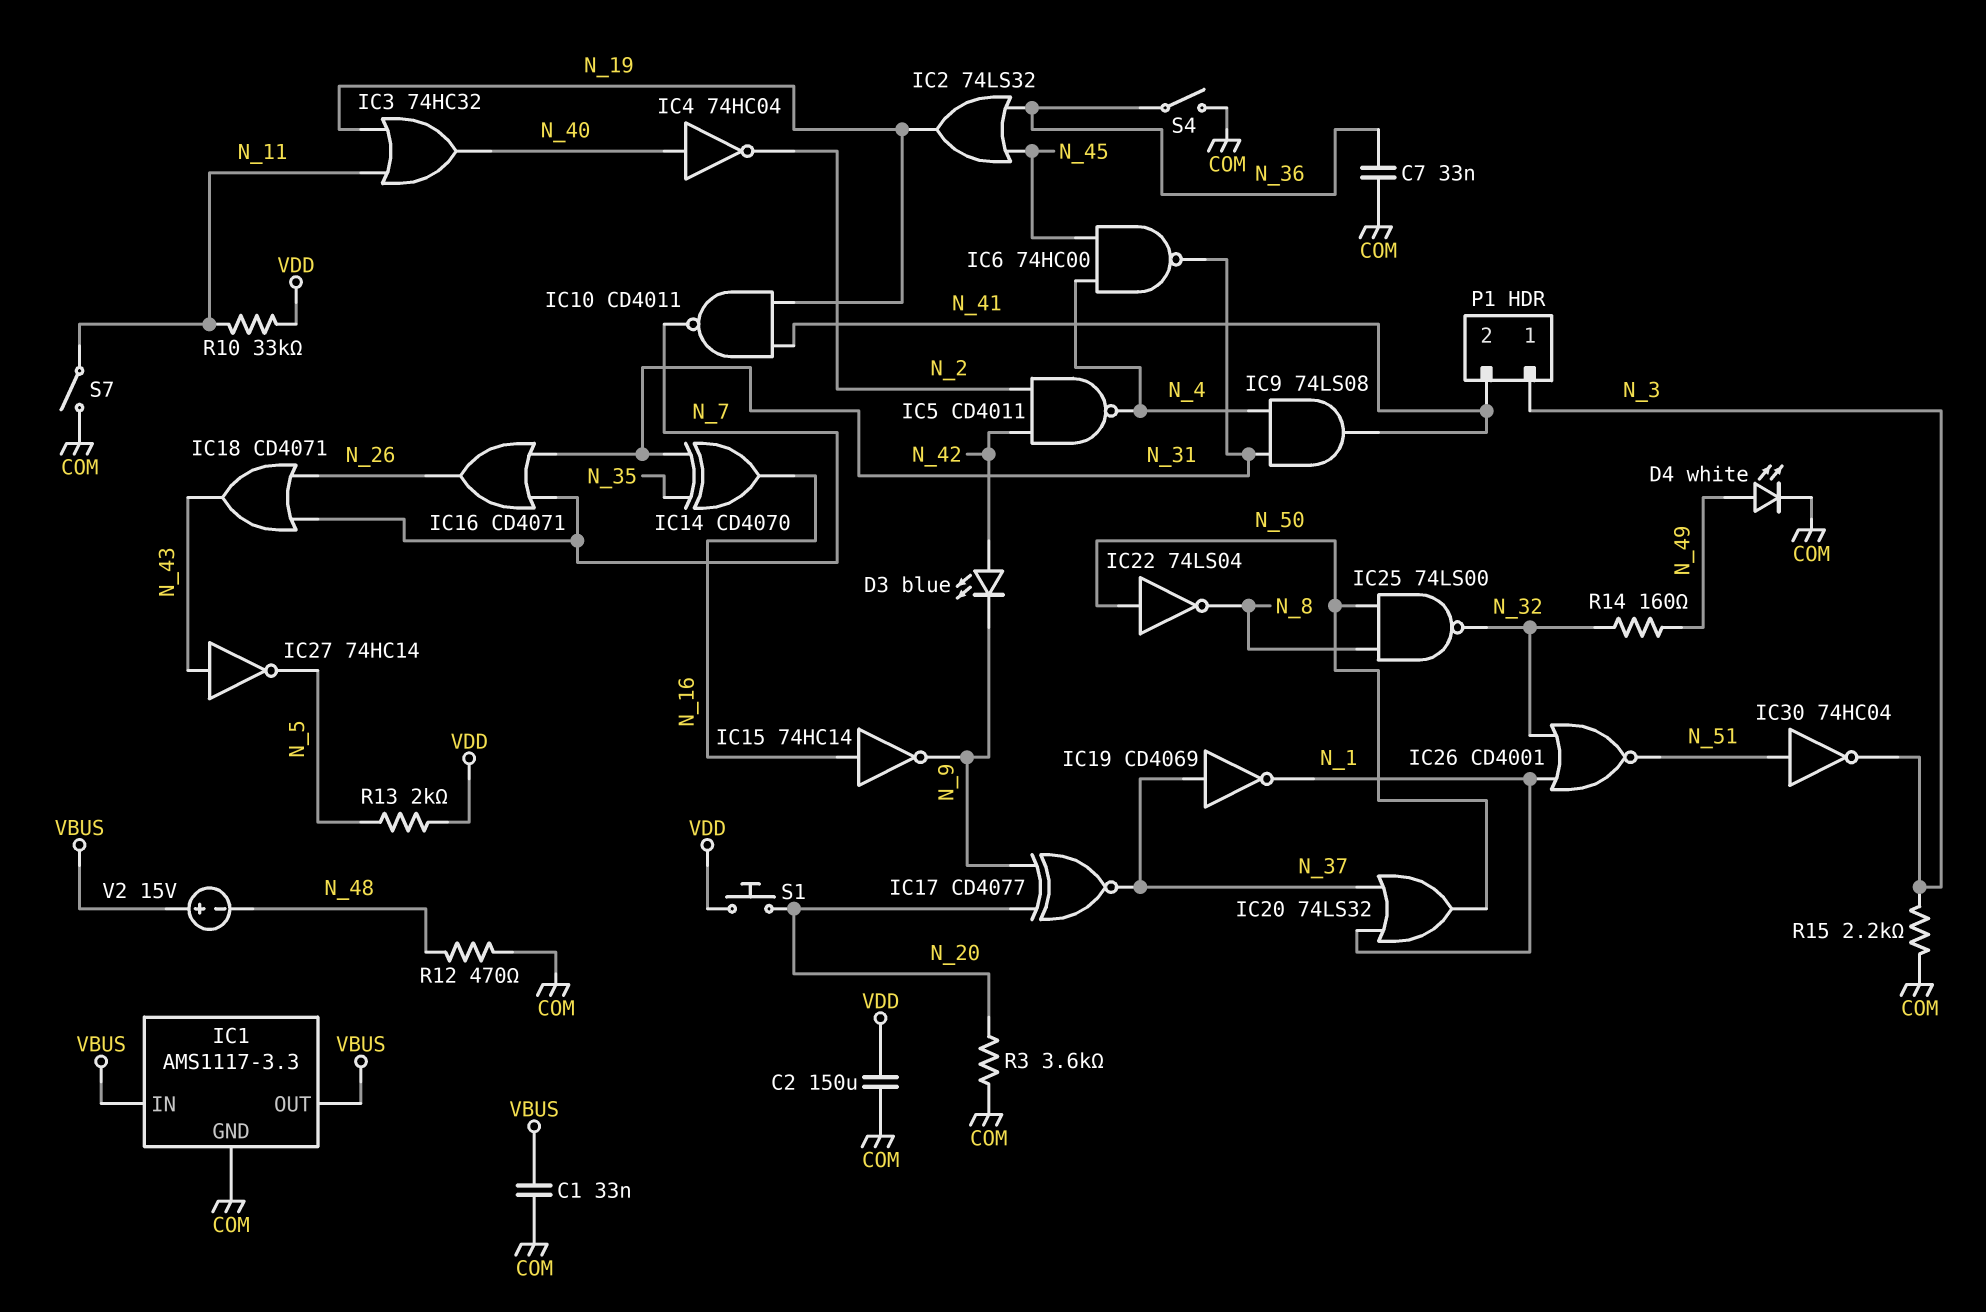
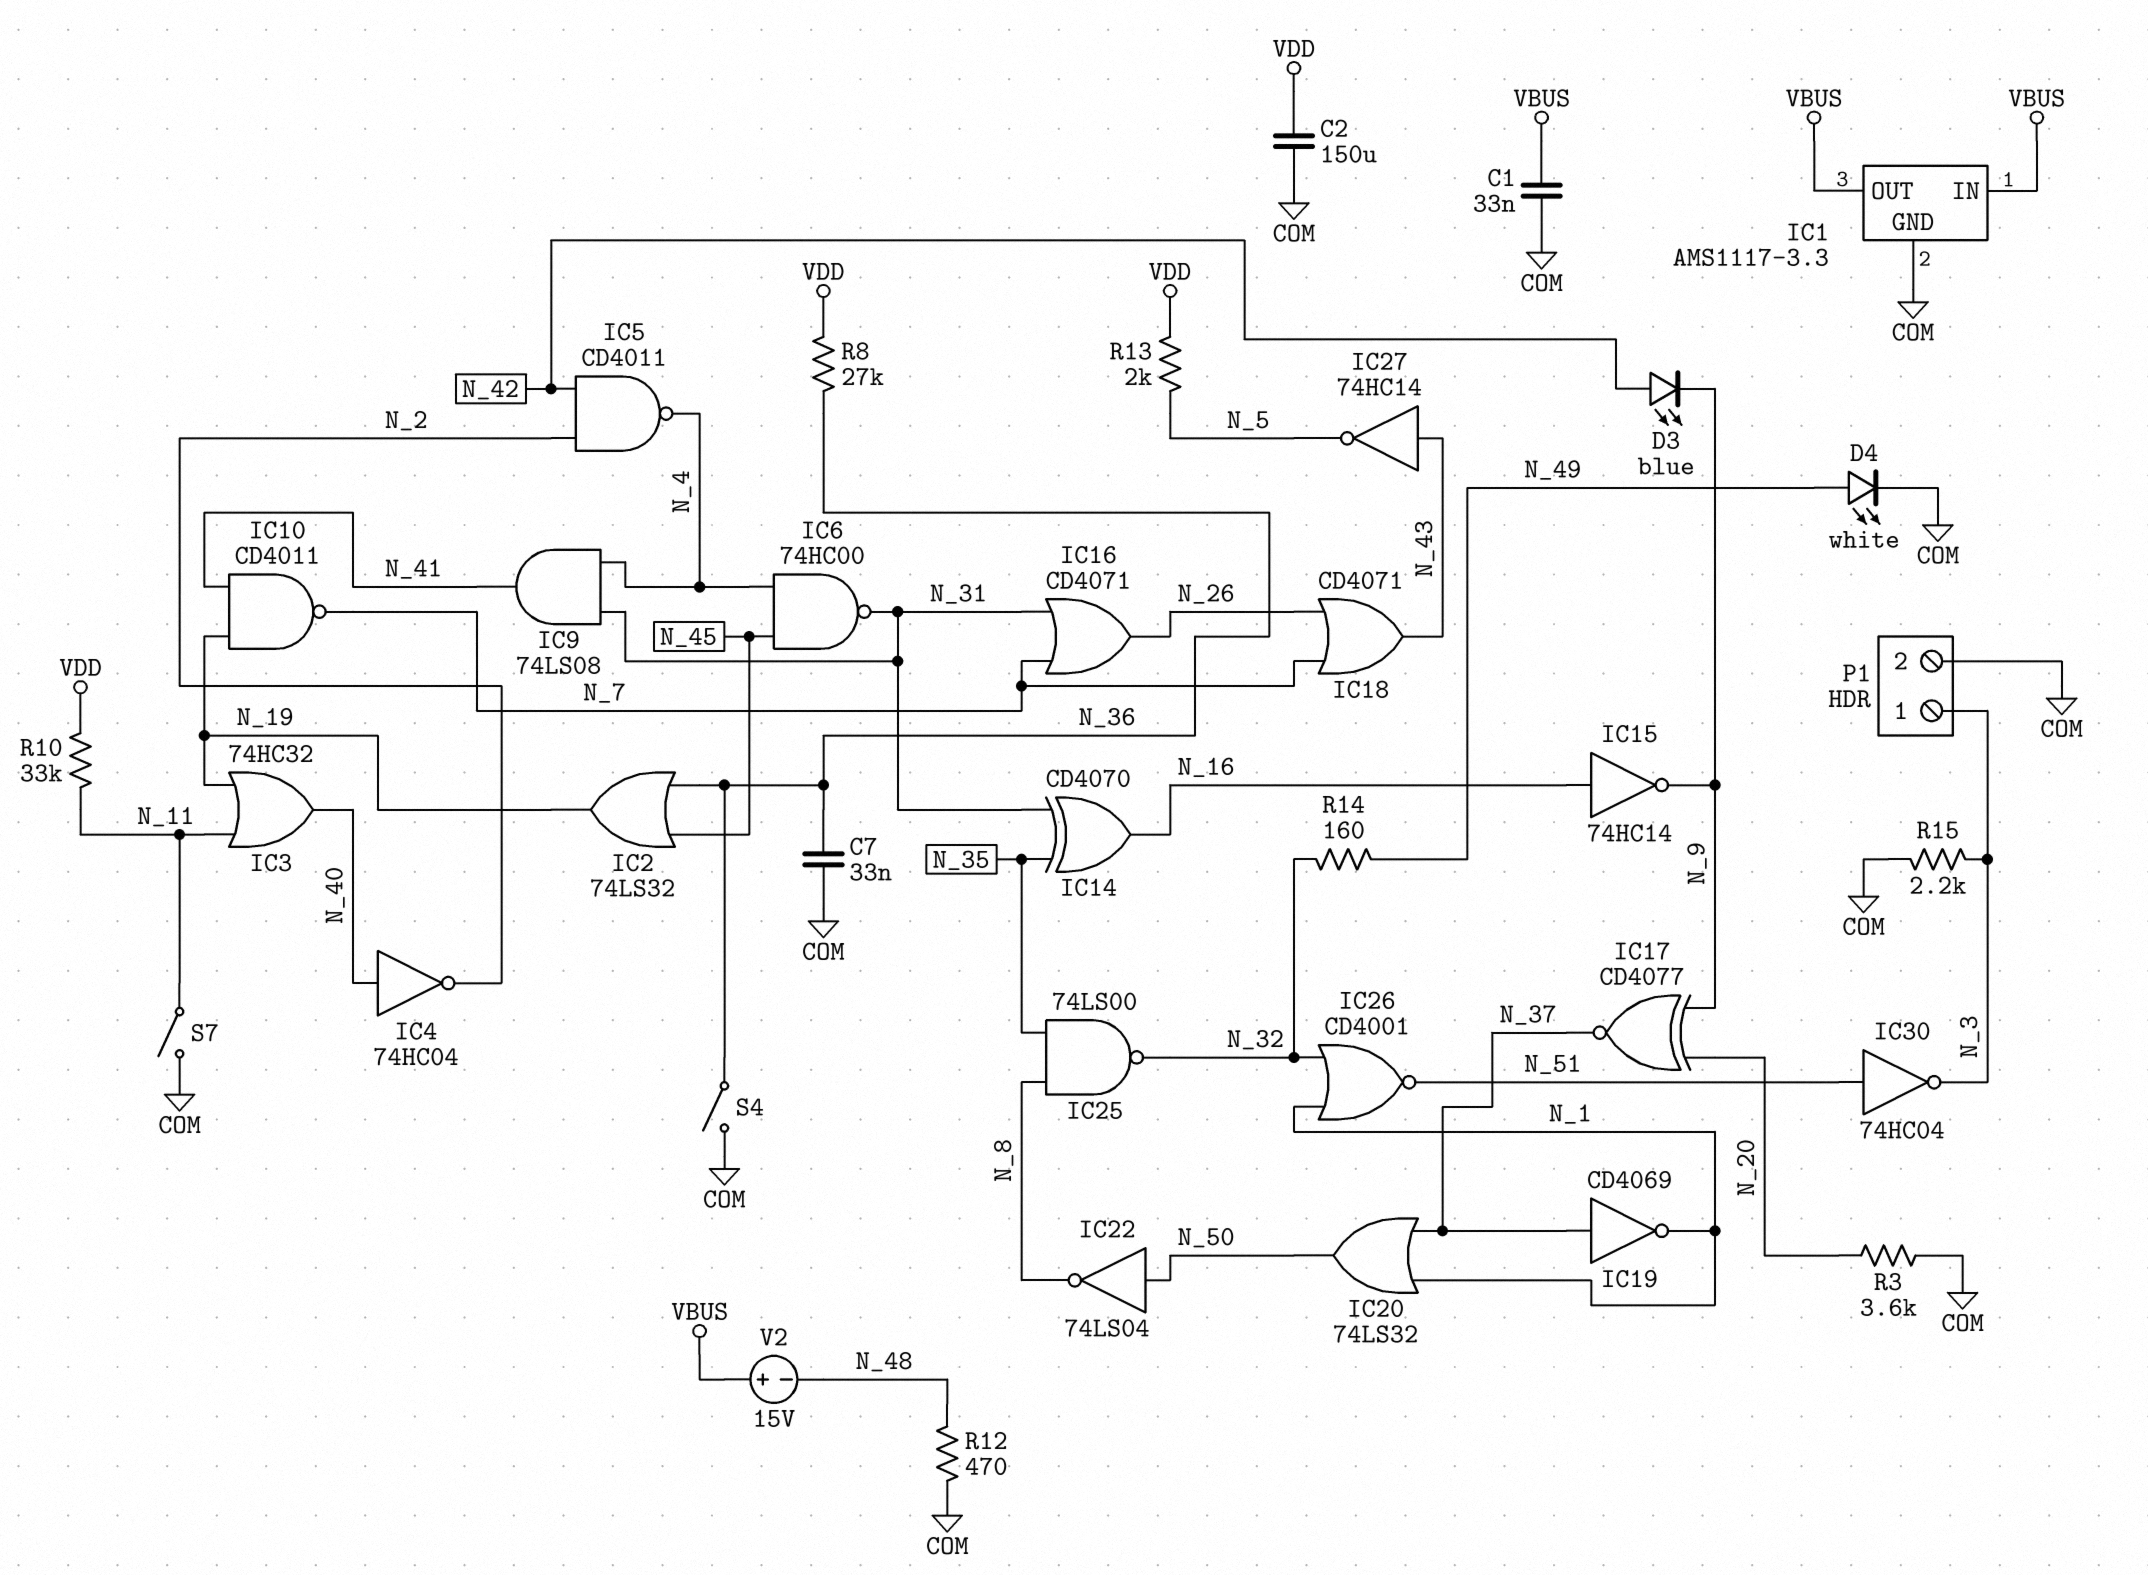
IC25: NAND 74LS00 (in N_8, in N_50, out N_32) -> NAND 74LS00 (in N_8, in N_35, out N_32)
P1 pin 2: N_41 -> COM
R8: none -> 27k (N_36, VDD)
S1: button (N_20, VDD) -> none

